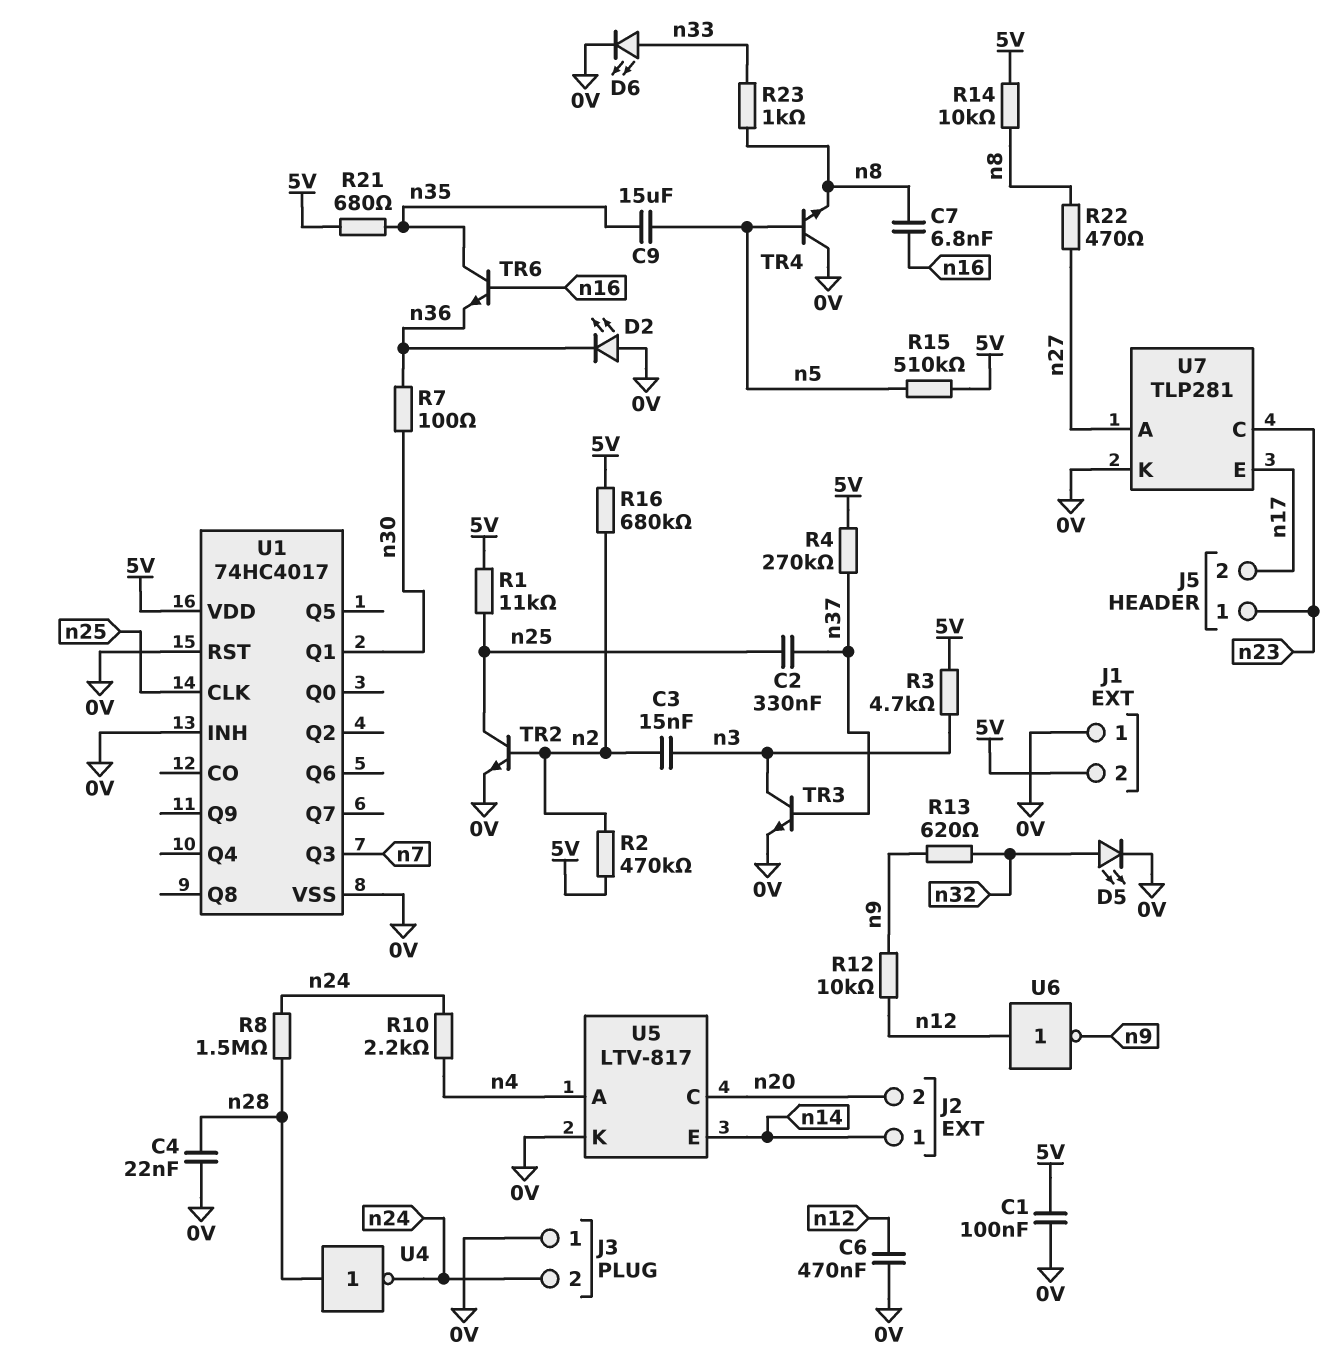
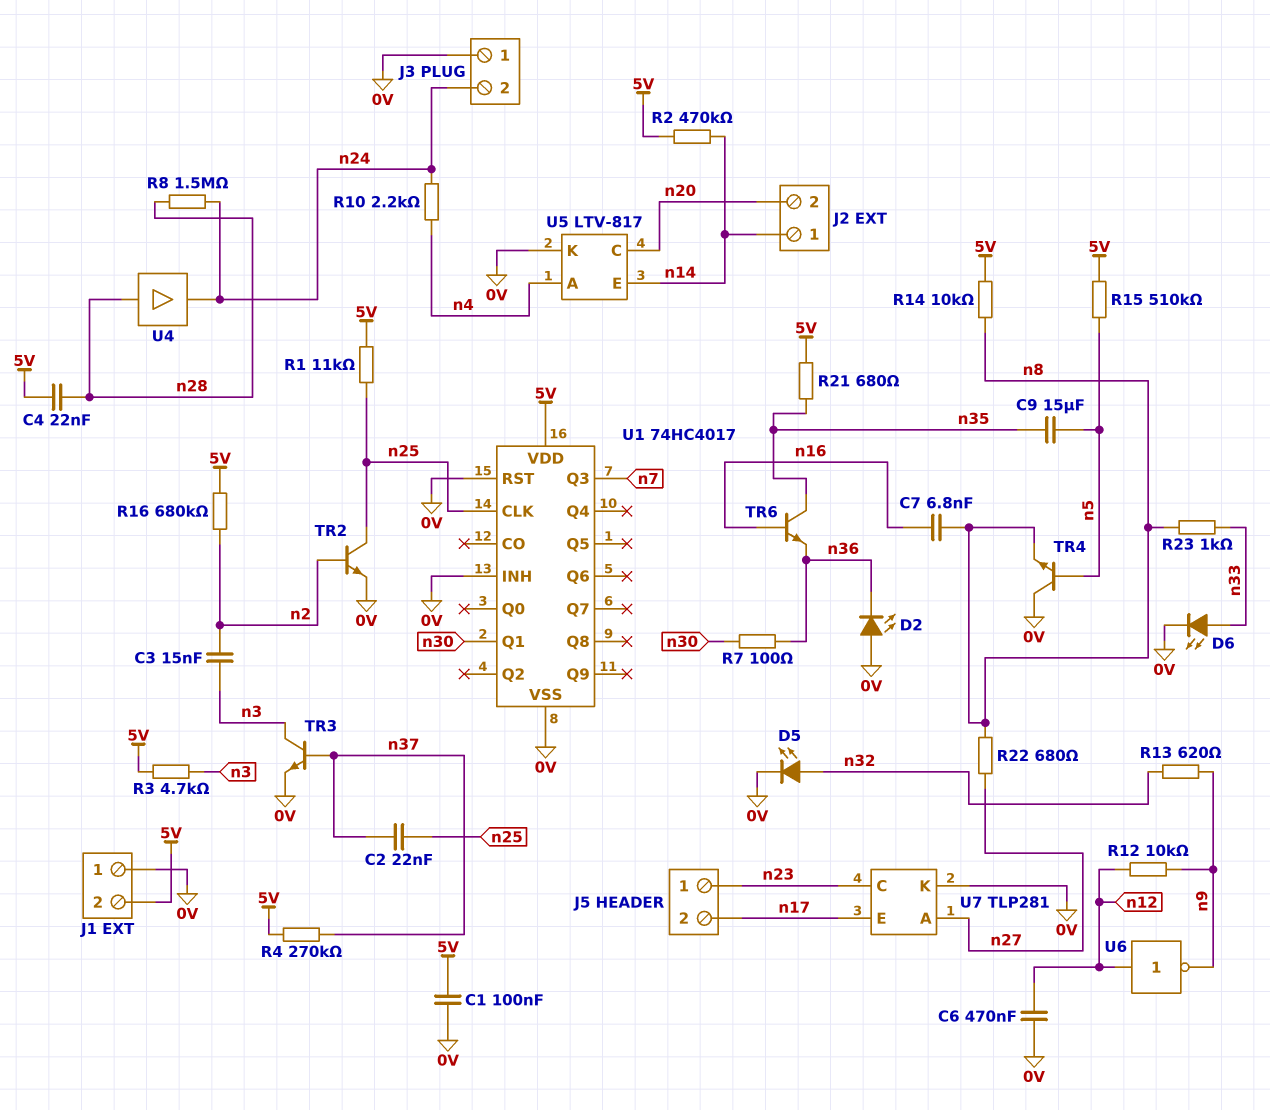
C2: 330nF (n25, n37) -> 22nF (n25, n37)
C4: 22nF (0V, n28) -> 22nF (5V, n28)
R2: 470k (5V, n2) -> 470k (5V, n14)
R22: 470 (n8, n27) -> 680 (n8, n27)
U4: NOT (in n28, out n24) -> buffer (in n28, out n24)

